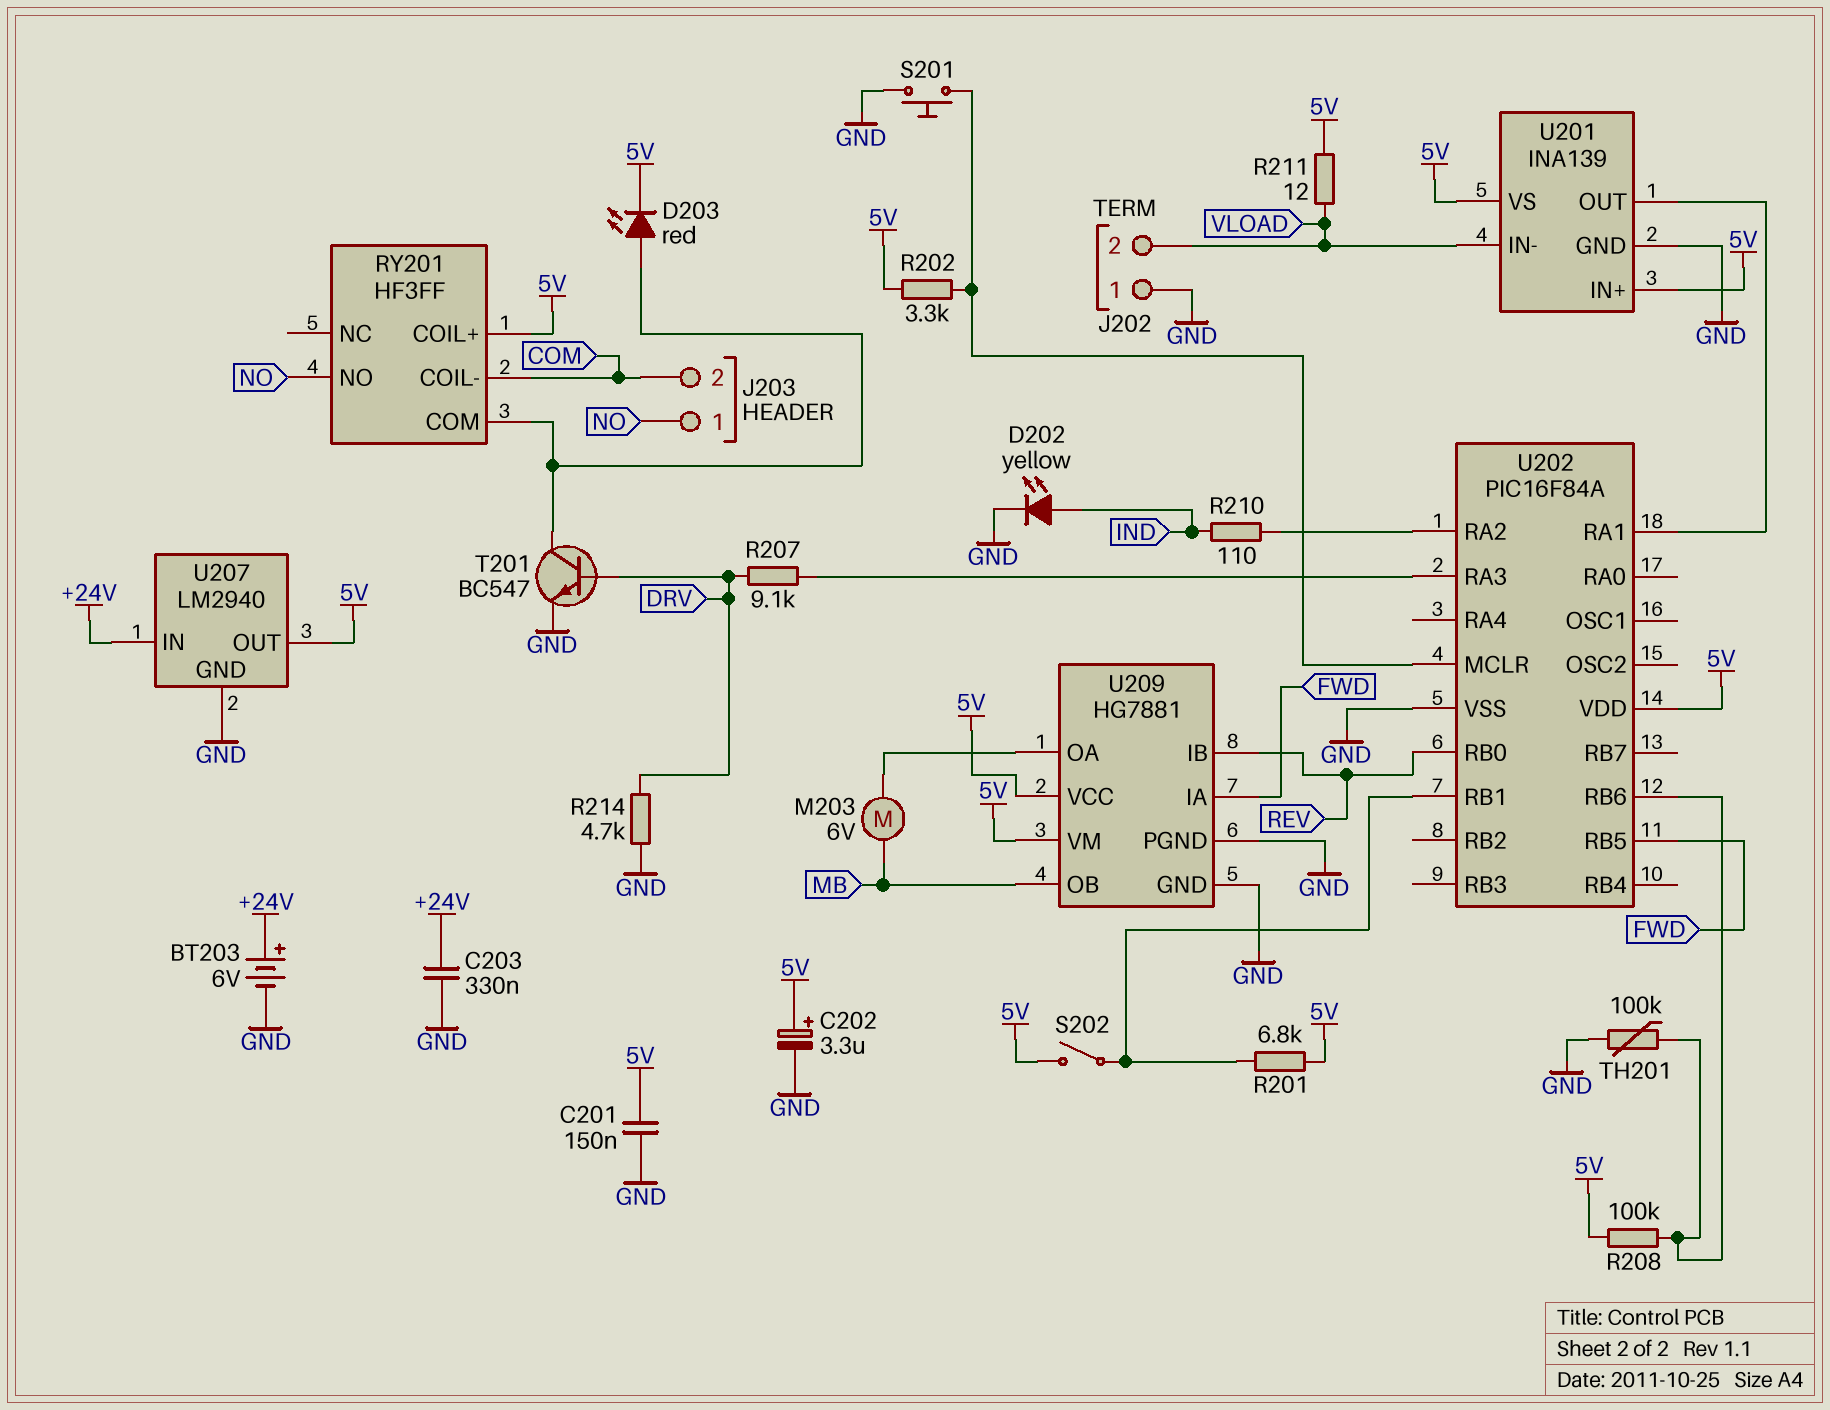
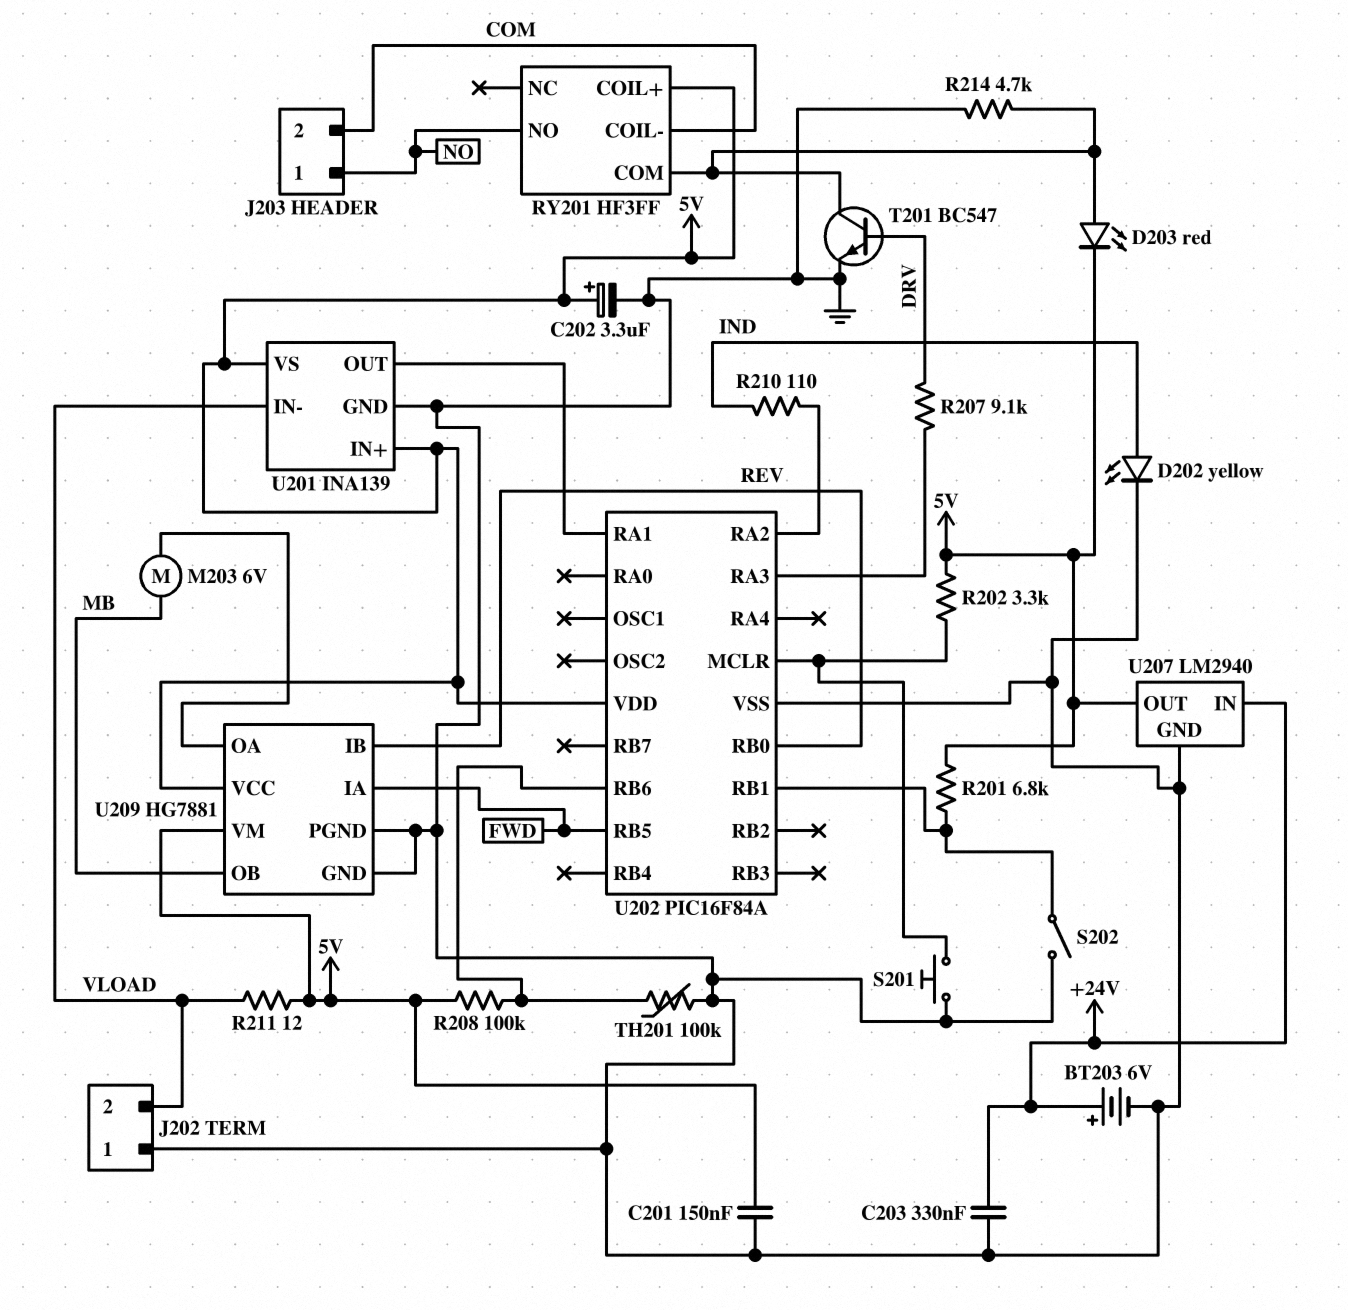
R214: 4.7k (DRV, GND) -> 4.7k (GND, RY201/COM)
S202: switch (5V, U202/RB1) -> switch (GND, U202/RB1)

